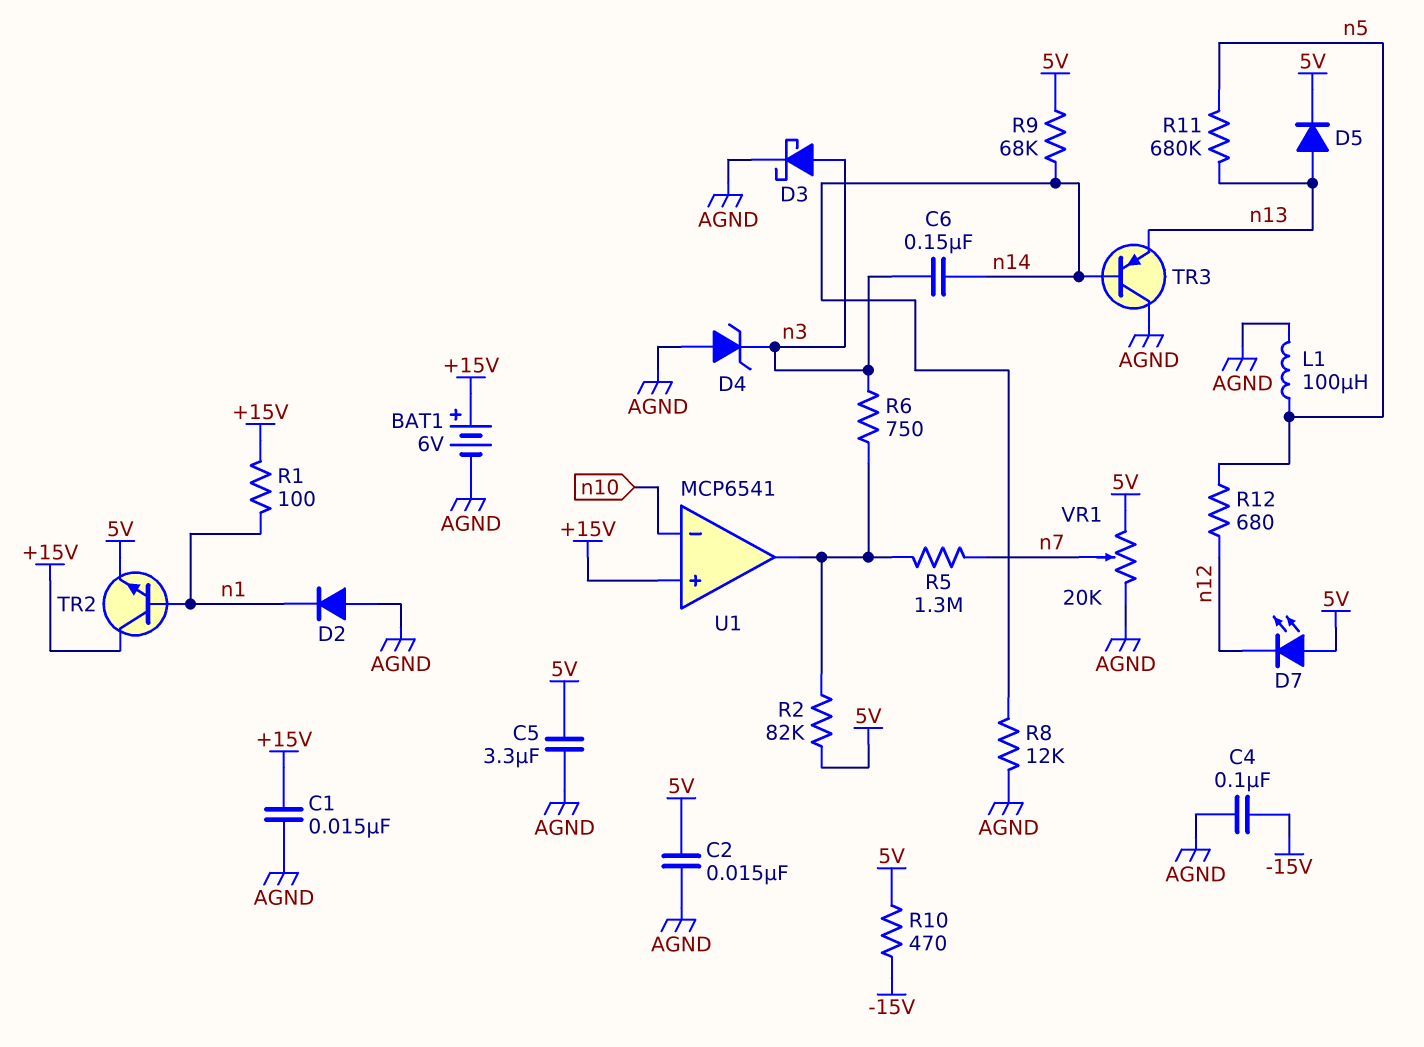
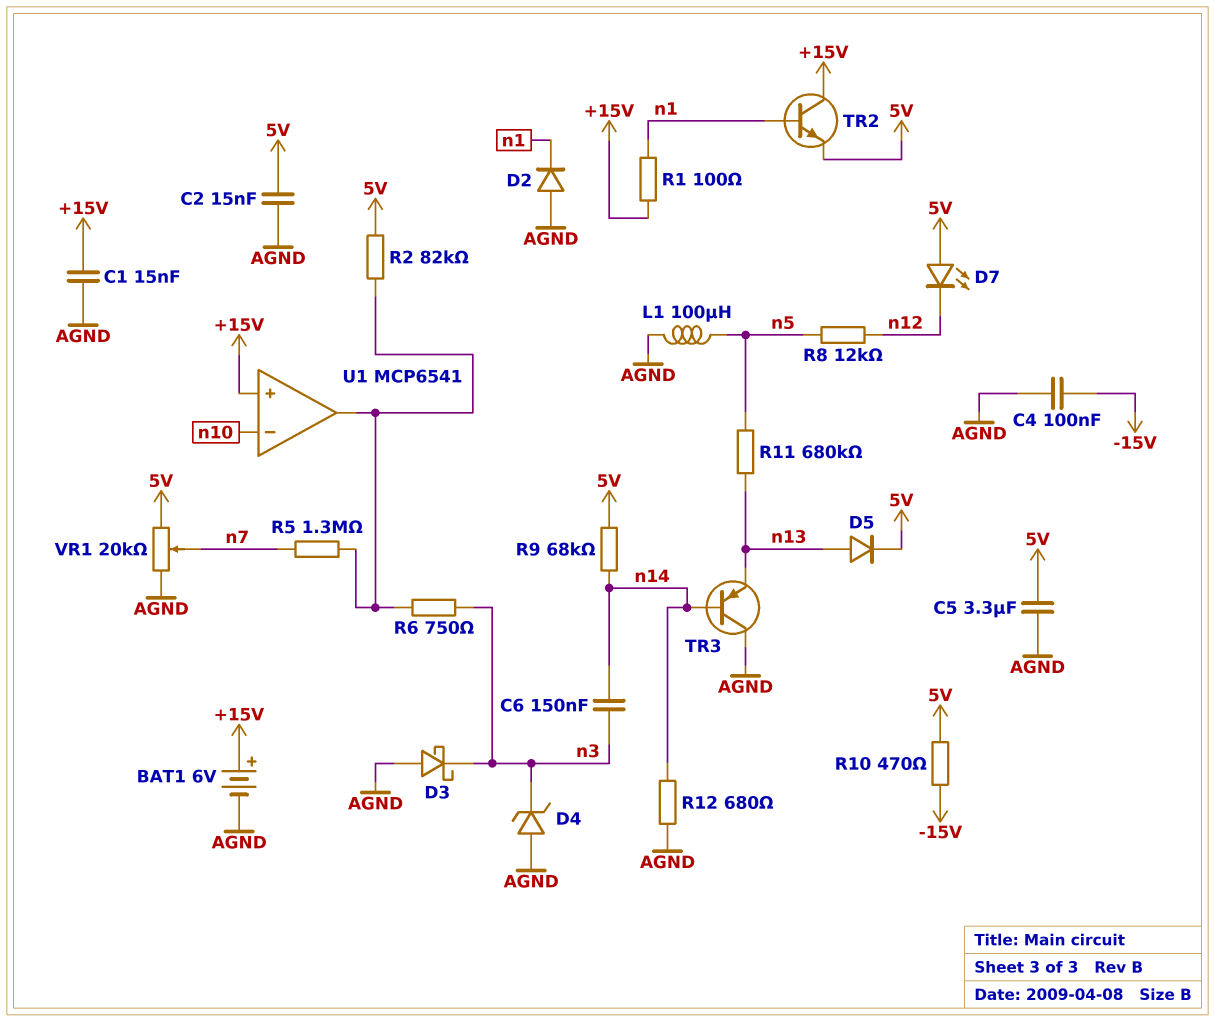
D3: schottky (A n3, K AGND) -> schottky (A AGND, K n3)
R8: 12k (AGND, n14) -> 12k (n5, n12)
R12: 680 (n5, n12) -> 680 (AGND, n14)

